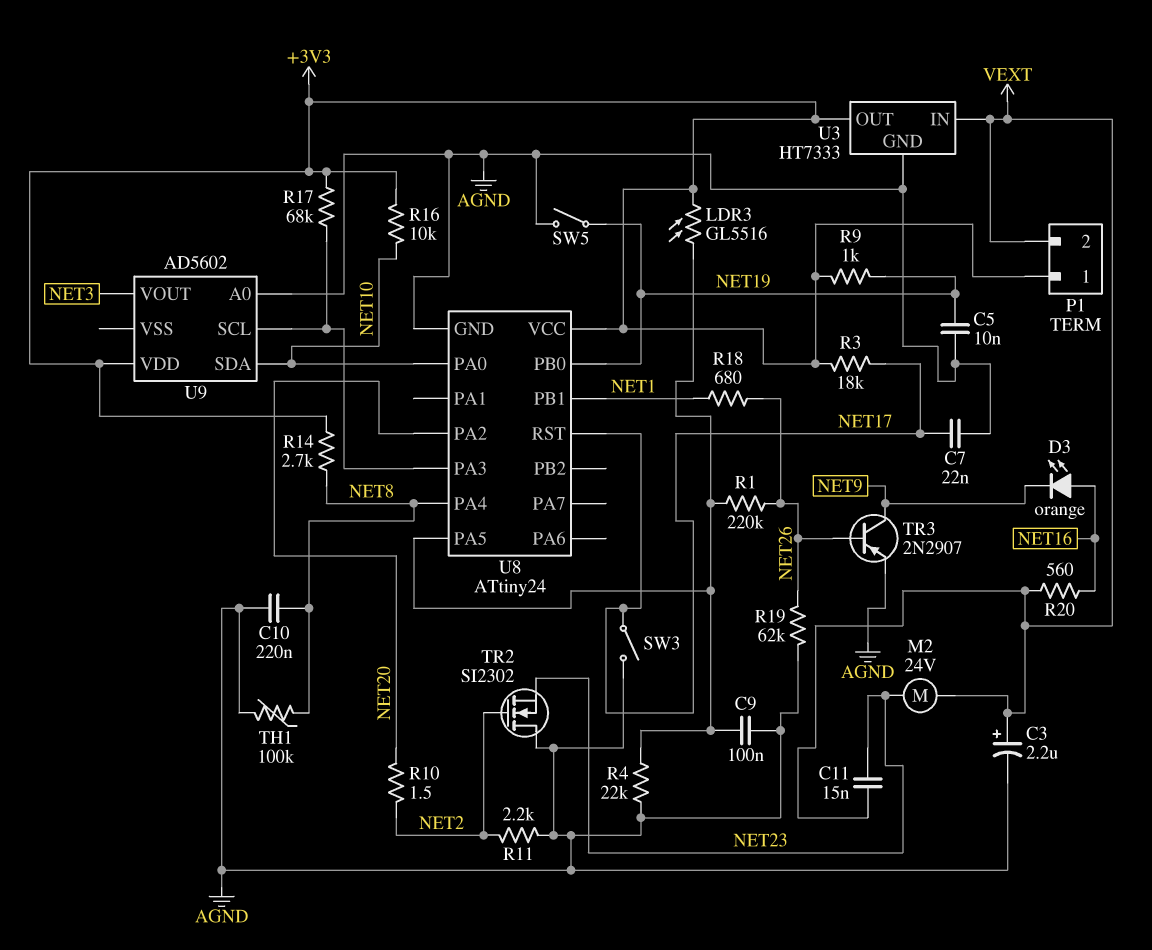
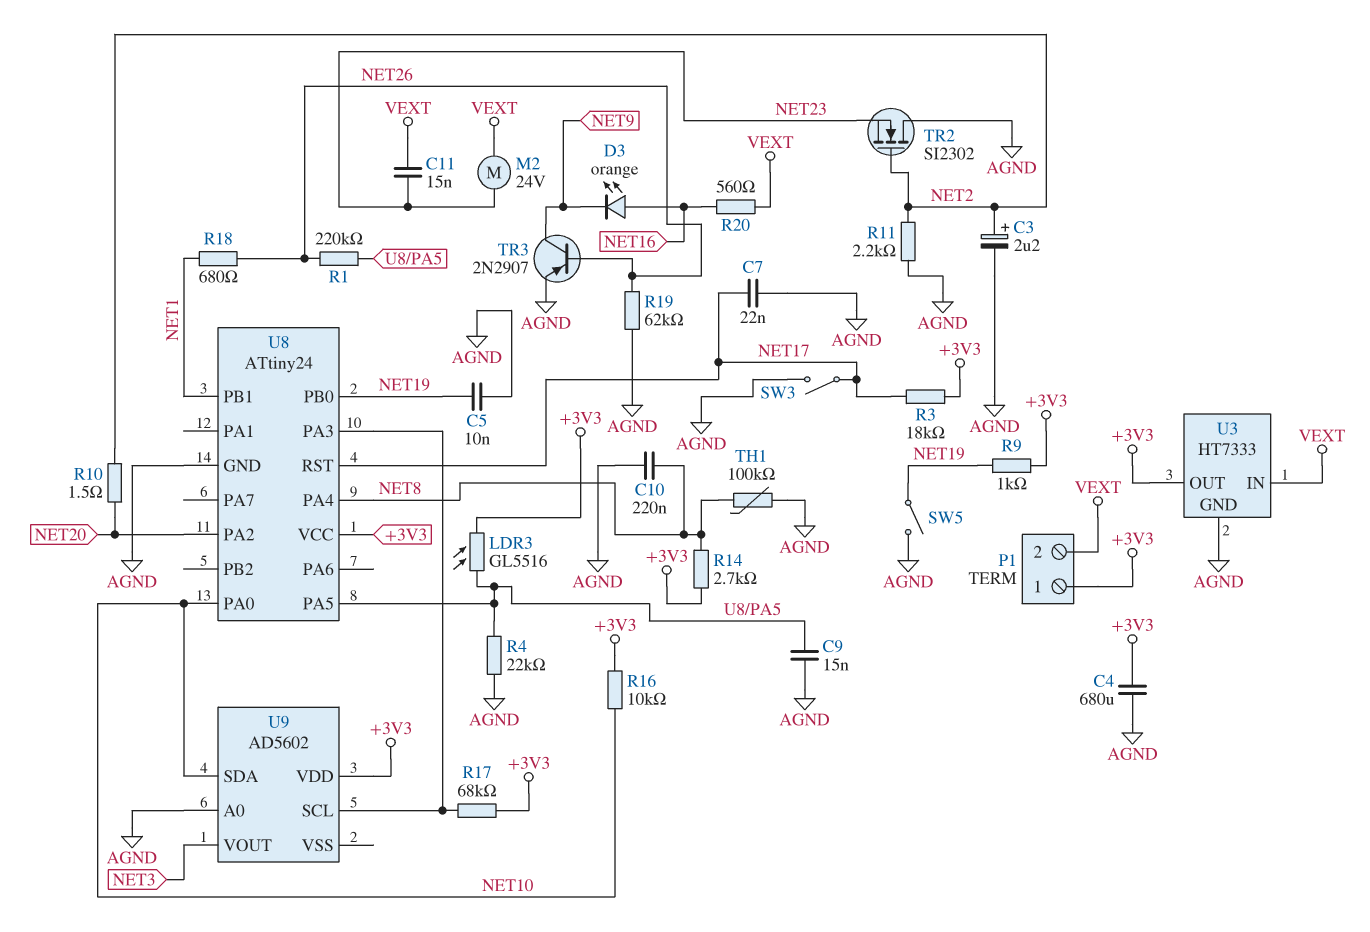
C3: 2.2uF (plus VEXT, minus AGND) -> 2.2uF (plus NET2, minus AGND)
C4: none -> 680uF (+3V3, AGND)
C9: 100nF (AGND, U8/PA5) -> 15nF (AGND, U8/PA5)

